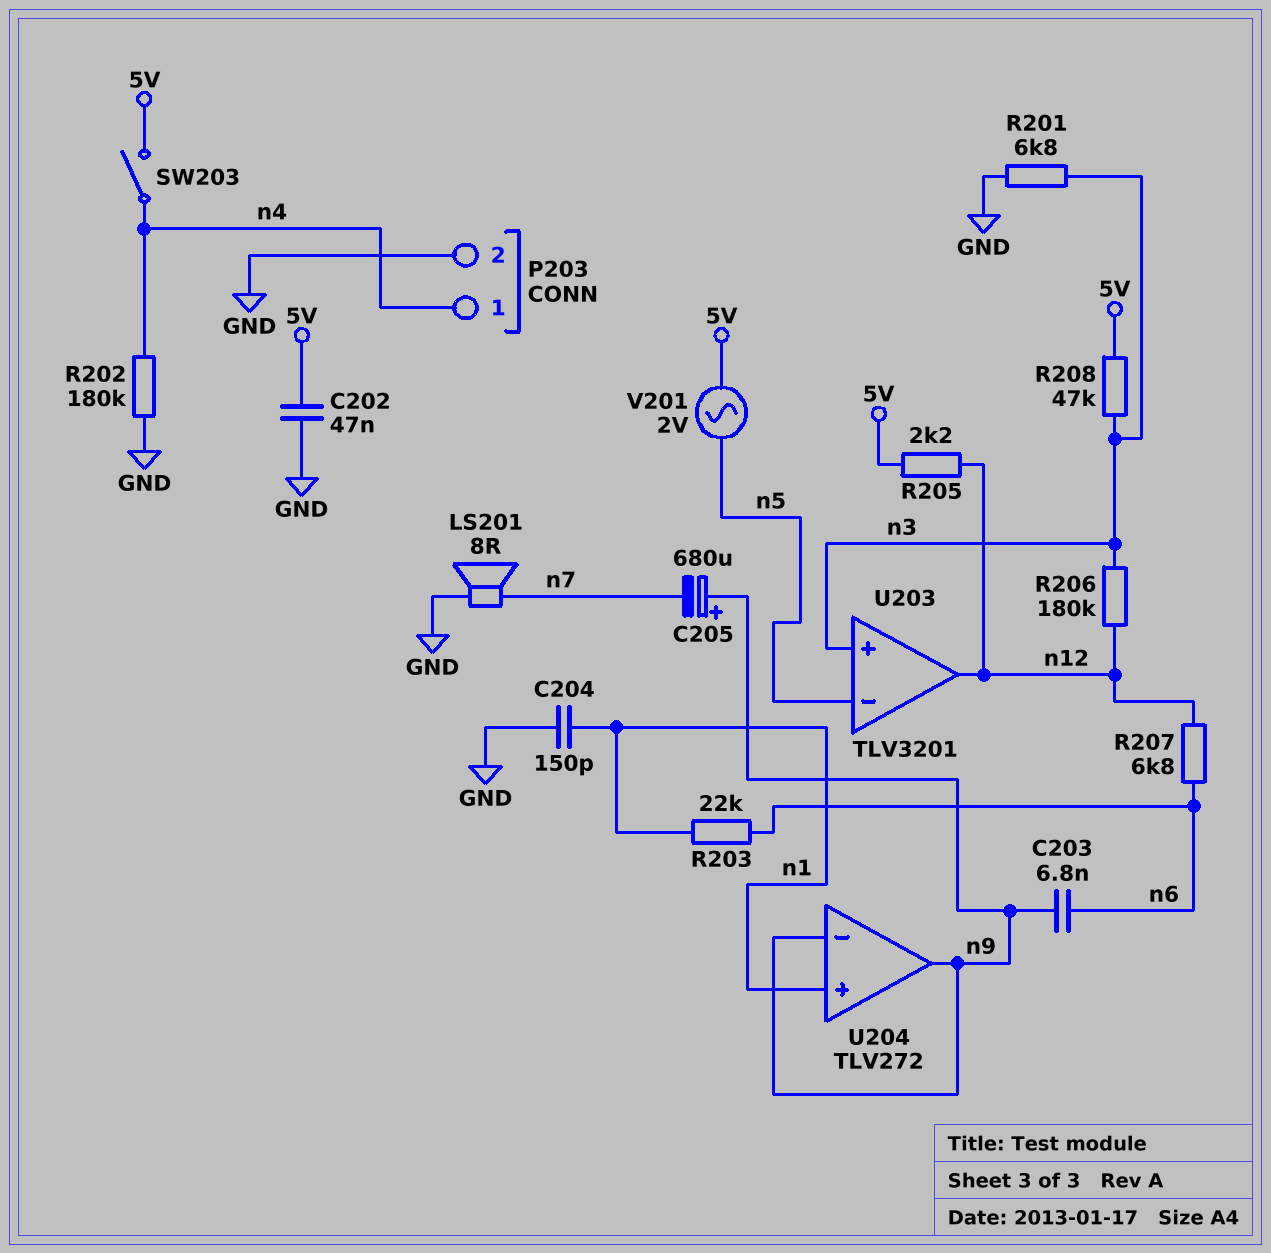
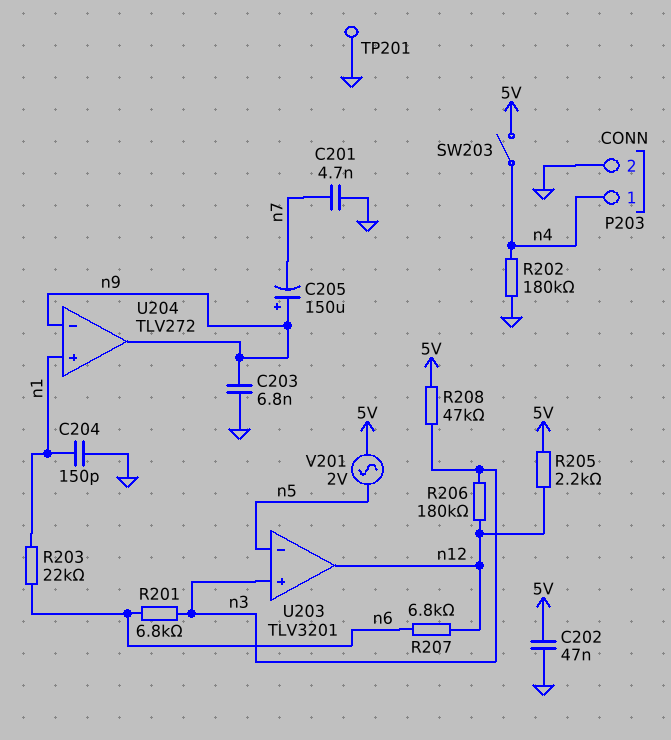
C201: none -> 4.7nF (GND, n7)
C203: 6.8nF (n6, n9) -> 6.8nF (GND, n9)
C205: 680uF (plus n9, minus n7) -> 150uF (plus n9, minus n7)
LS201: speaker 8R (GND, n7) -> none
R201: 6.8k (GND, n3) -> 6.8k (n3, n6)
TP201: none -> test point (GND)

